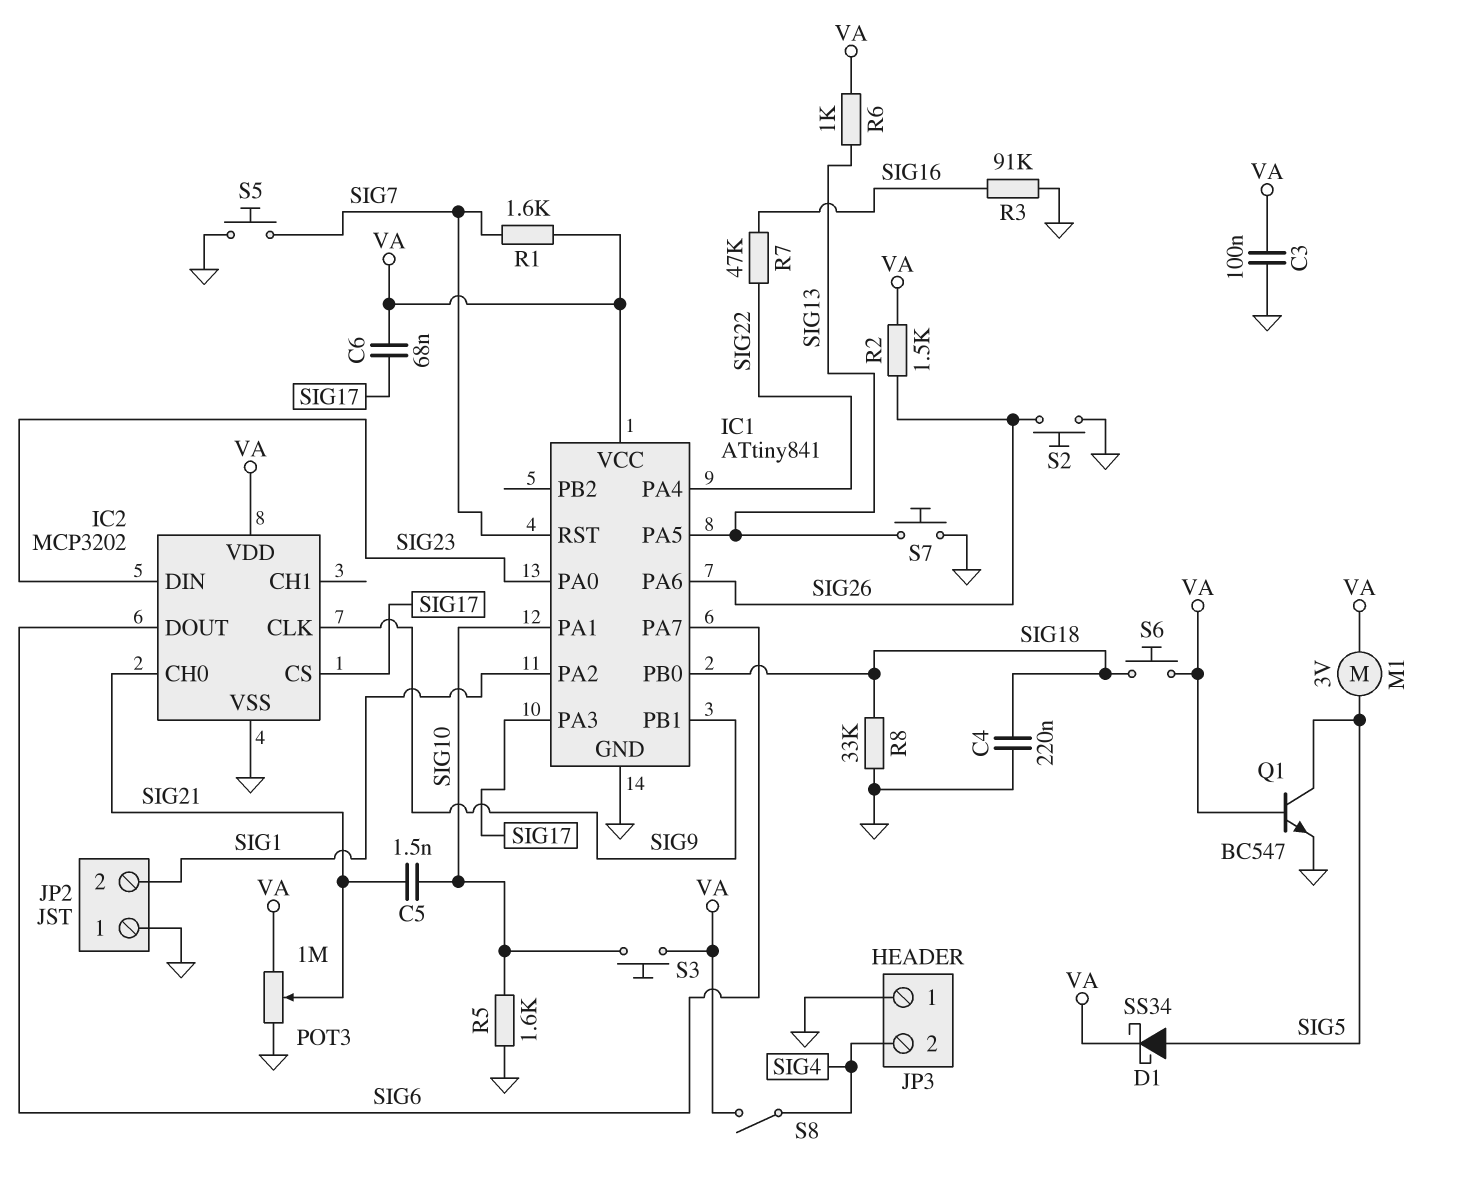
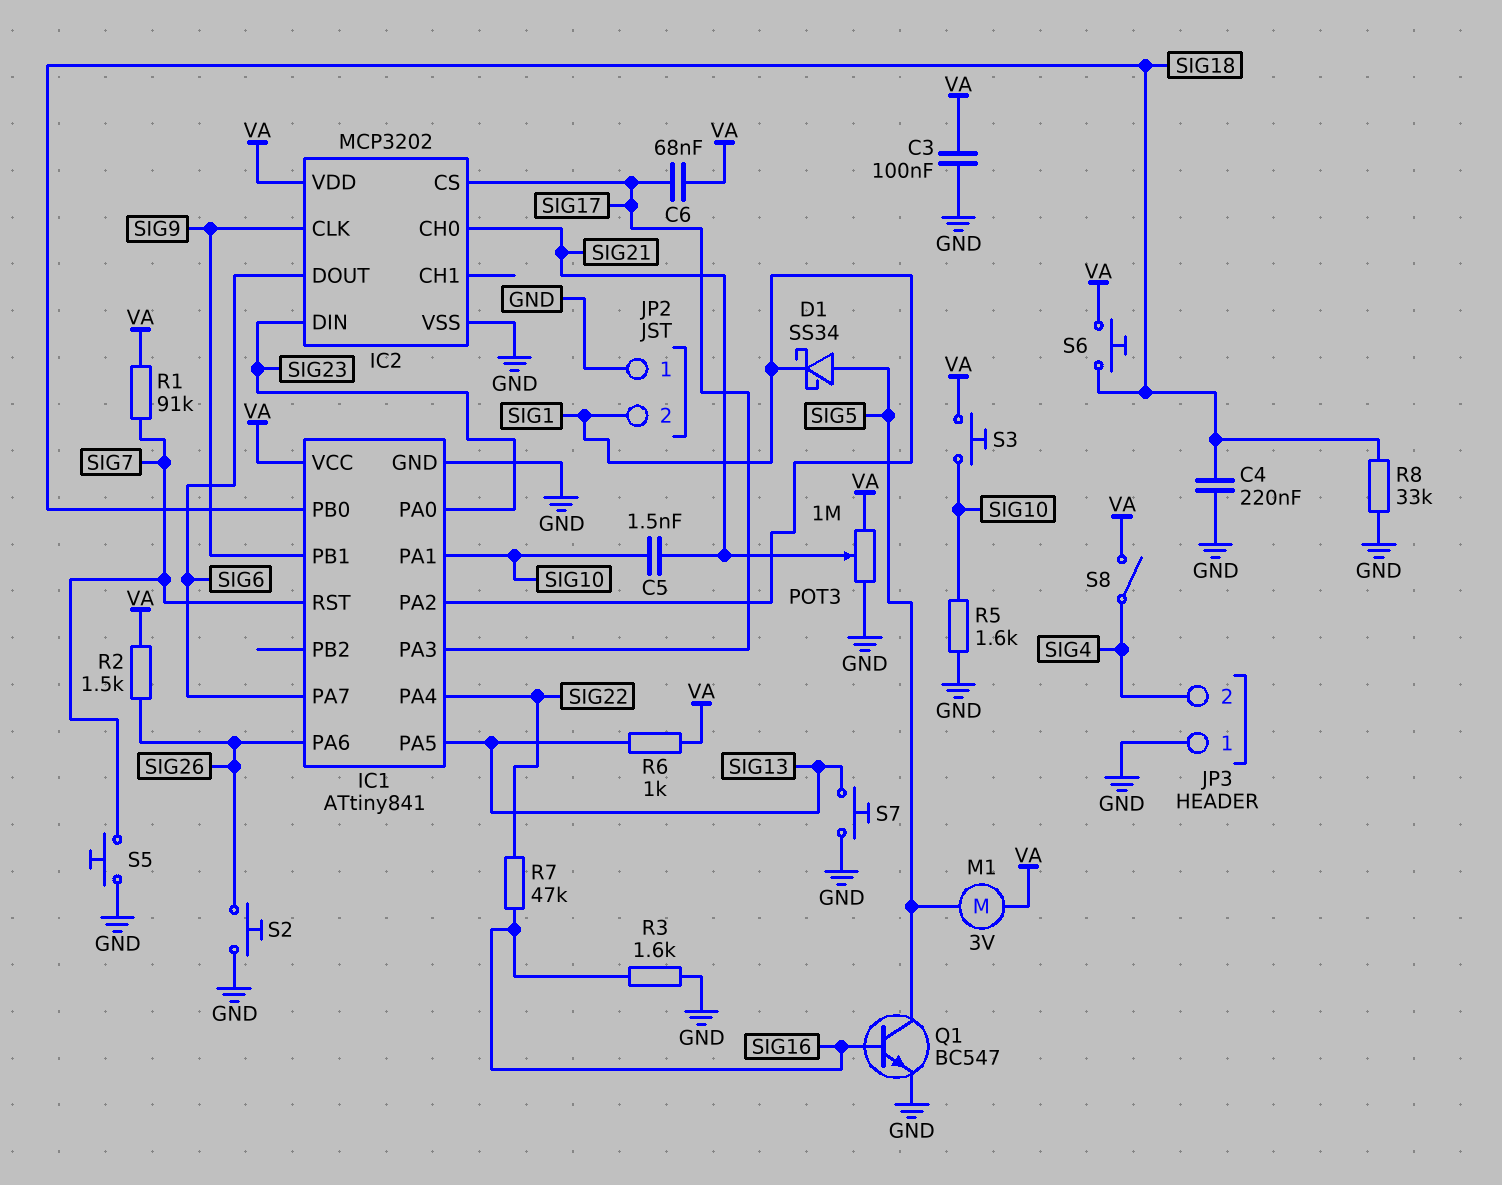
D1: schottky SS34 (A SIG5, K VA) -> schottky SS34 (A SIG5, K SIG1)
Q1: NPN BC547 (B VA, C SIG5, E GND) -> NPN BC547 (B SIG16, C SIG5, E GND)
R1: 1.6k (SIG7, VA) -> 91k (SIG7, VA)
R3: 91k (GND, SIG16) -> 1.6k (GND, SIG16)

